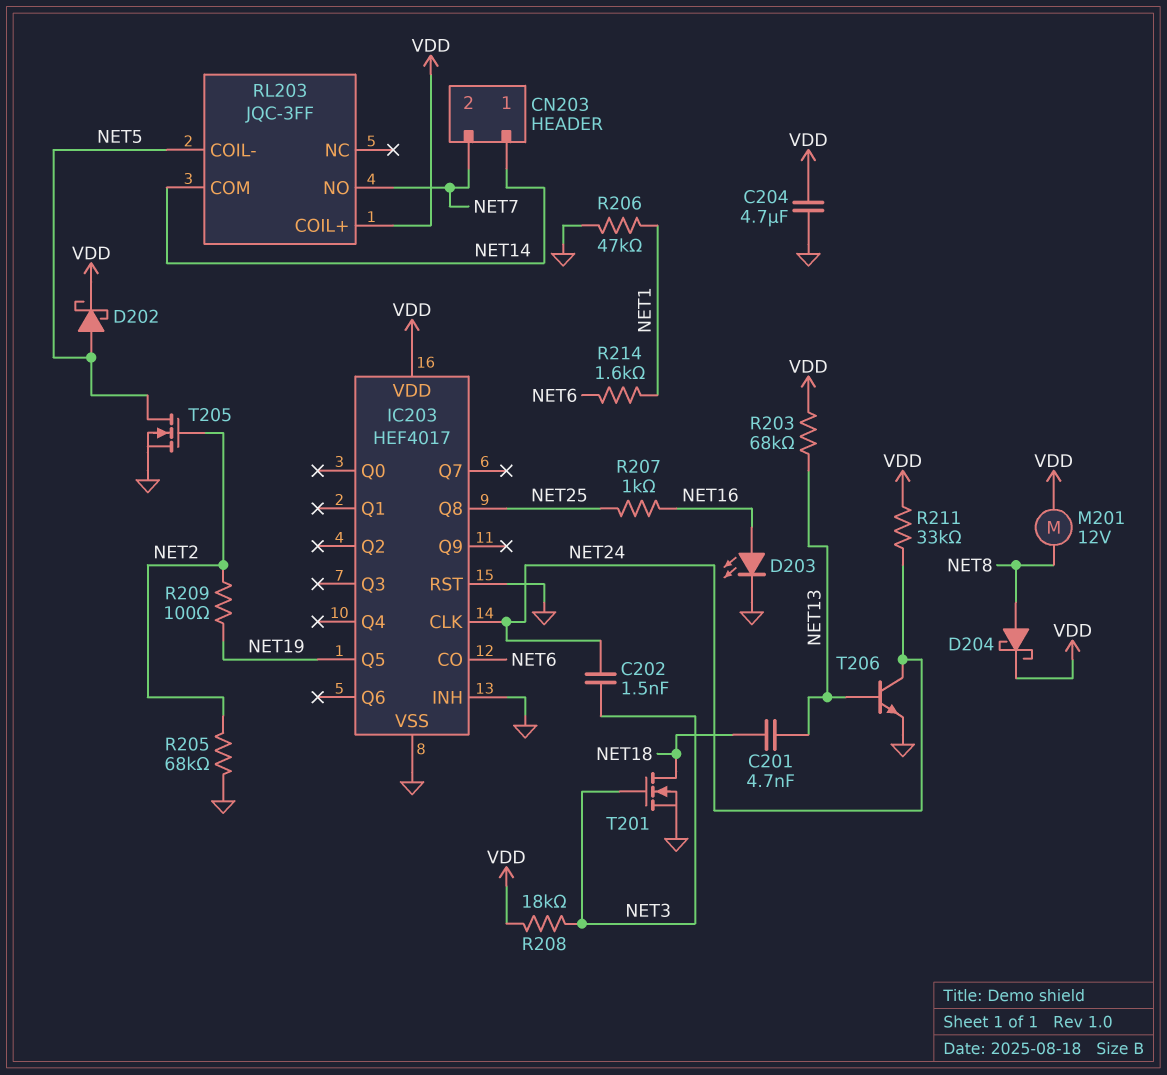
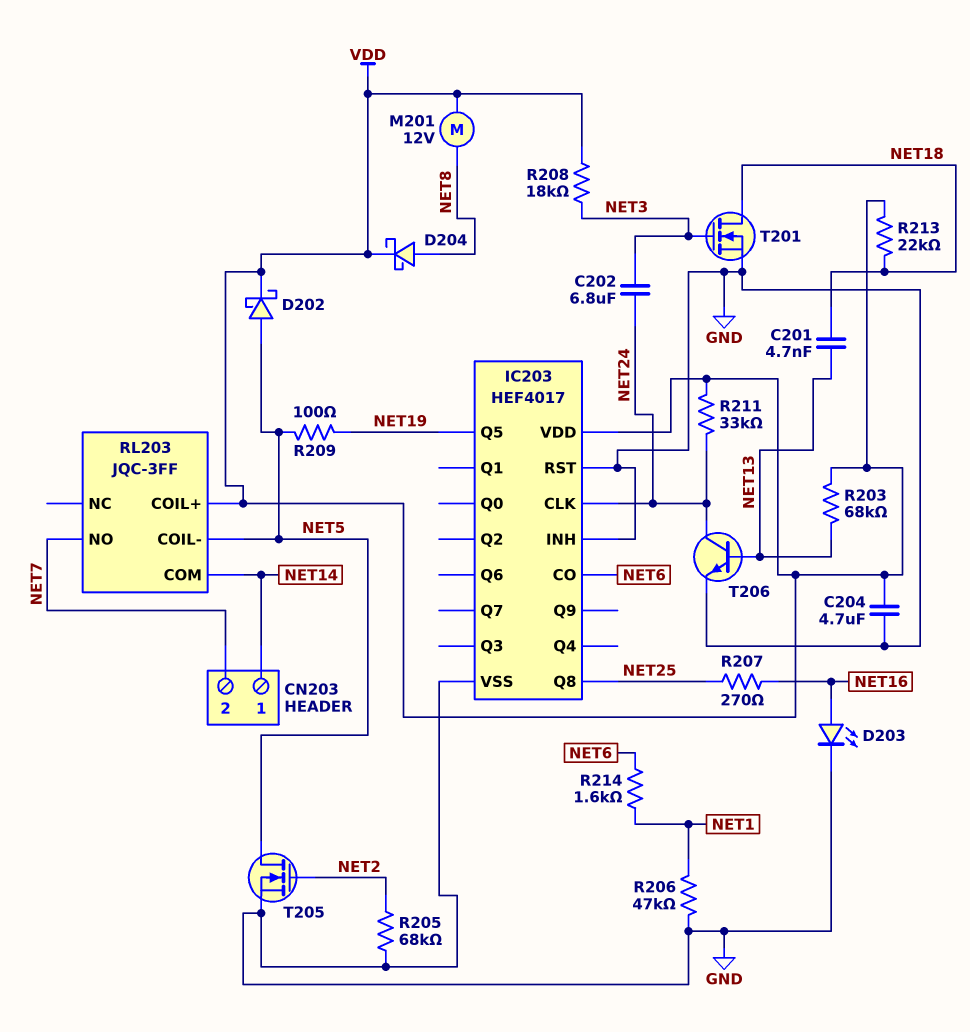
C202: 1.5nF (NET3, NET24) -> 6.8uF (NET3, NET24)
R207: 1k (NET16, NET25) -> 270 (NET16, NET25)
R209: 100 (NET2, NET19) -> 100 (NET5, NET19)
R213: none -> 22k (NET18, VDD)

